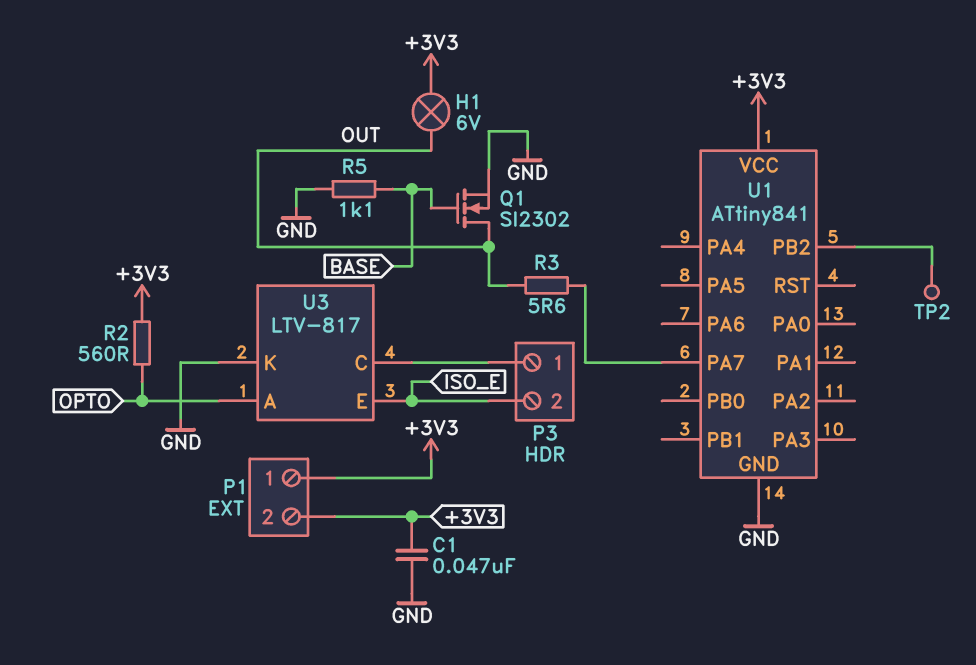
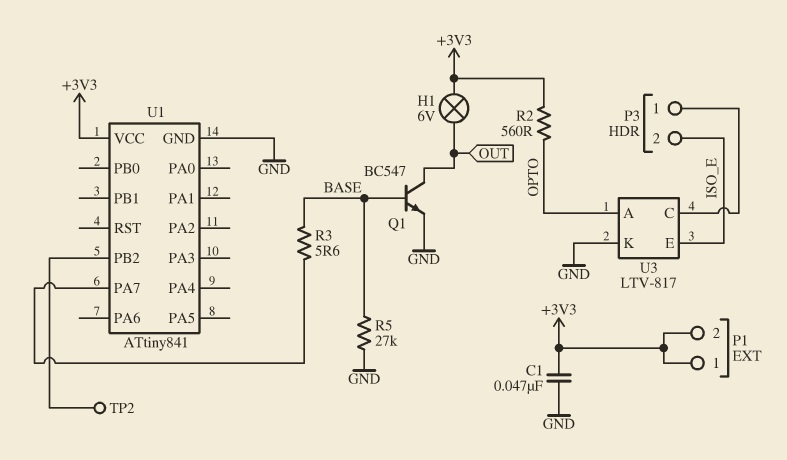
Q1: NMOS SI2302 (G BASE, D OUT, S GND) -> NPN BC547 (B BASE, C OUT, E GND)
R3: 5.6 (OUT, U1/PA7) -> 5.6 (BASE, U1/PA7)
R5: 1.1k (BASE, GND) -> 27k (BASE, GND)

